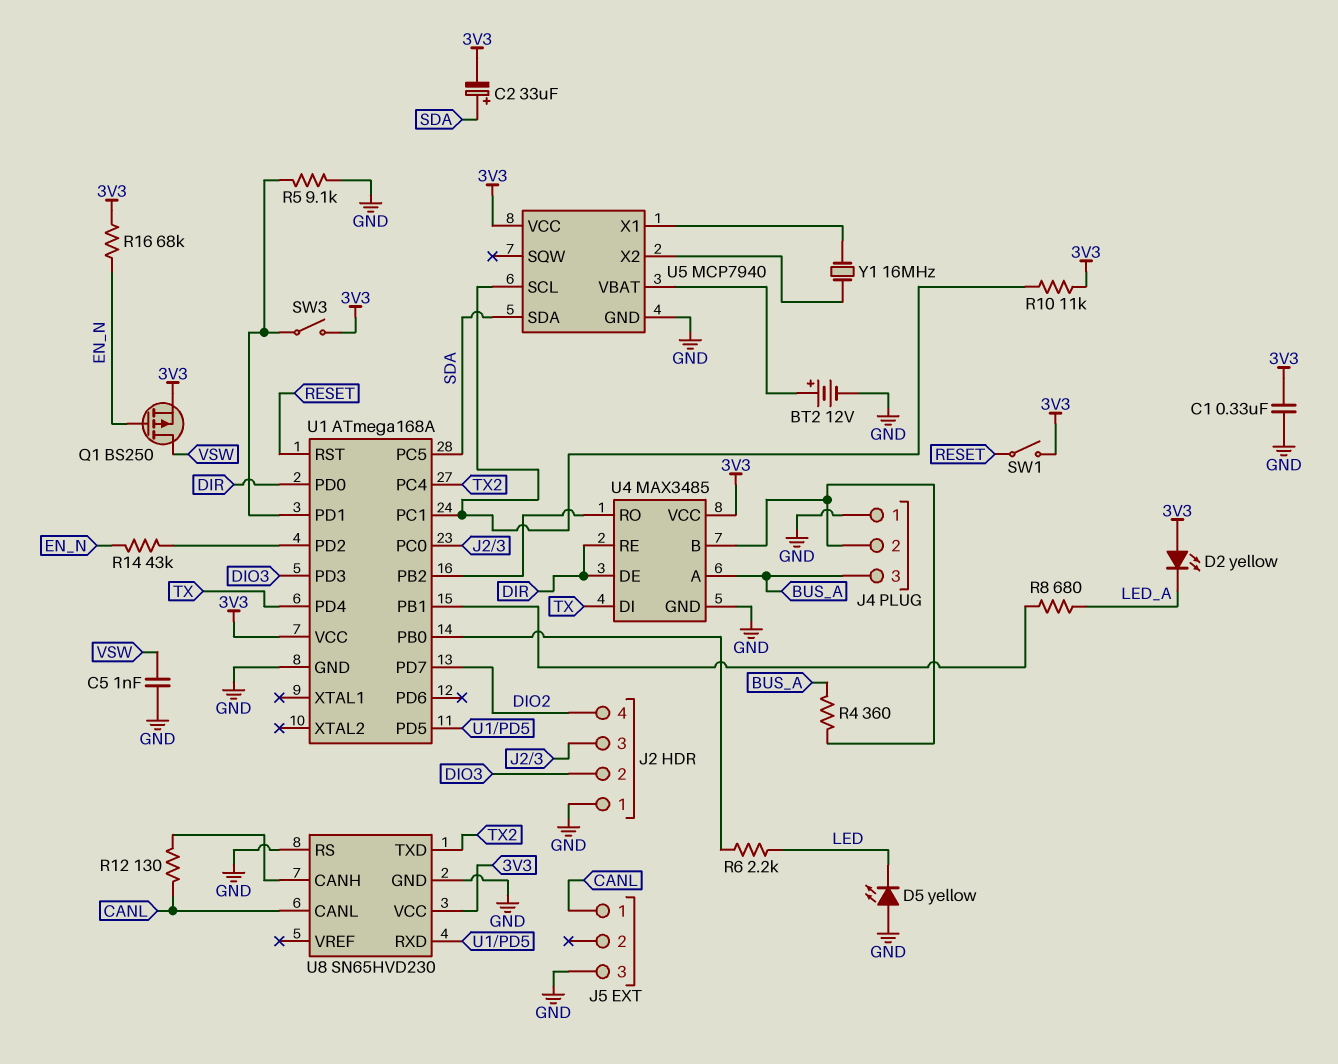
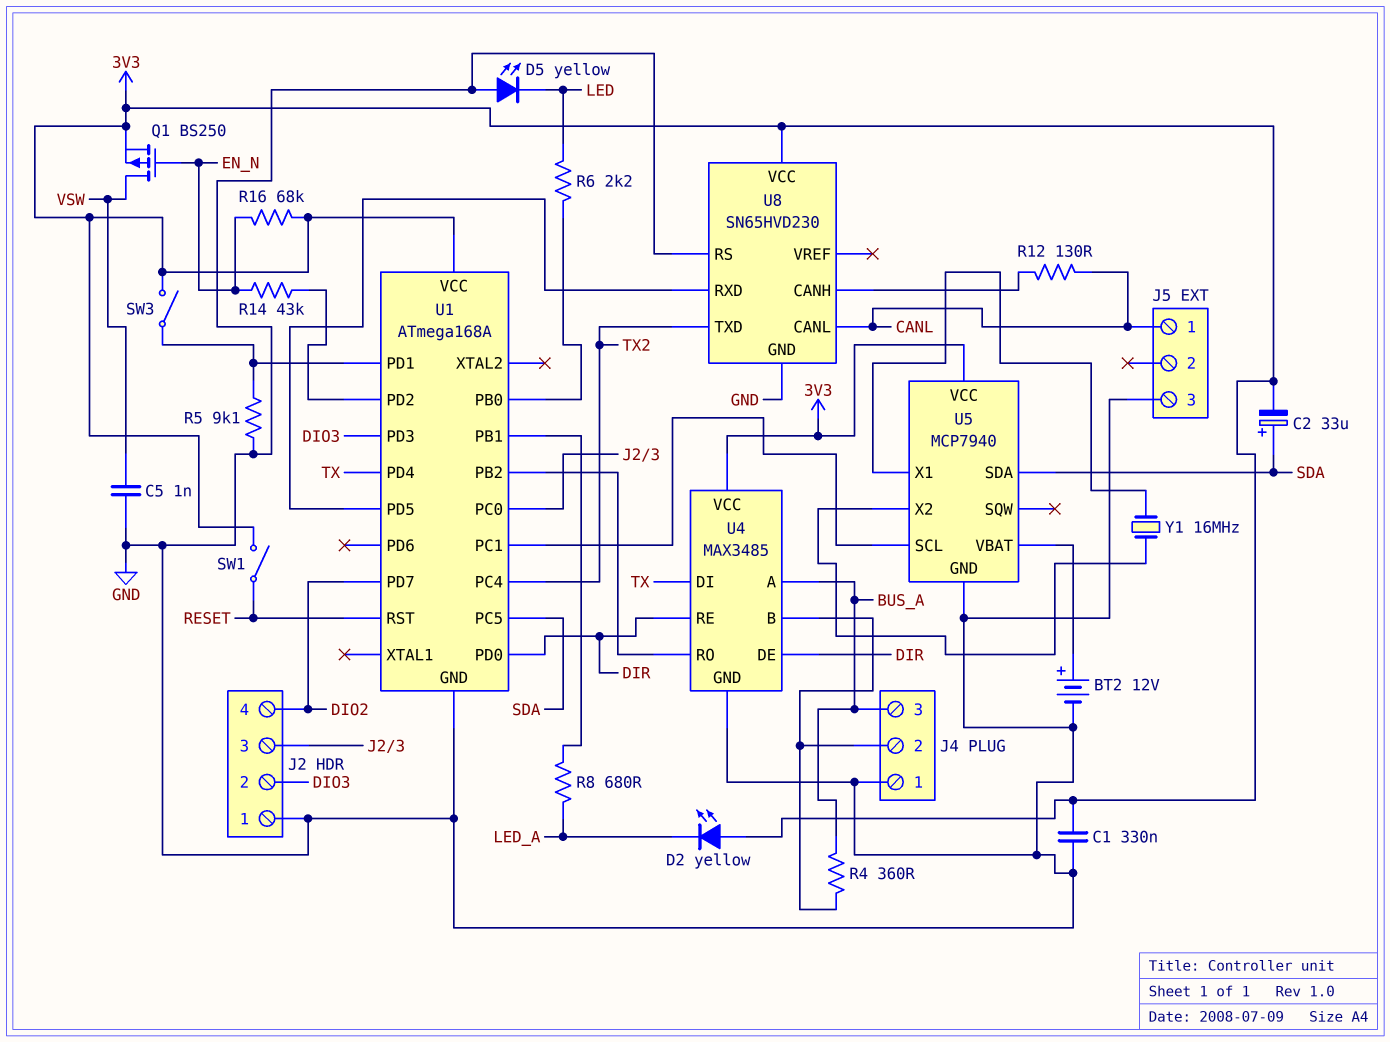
R10: 11k (3V3, U1/PC1) -> none

